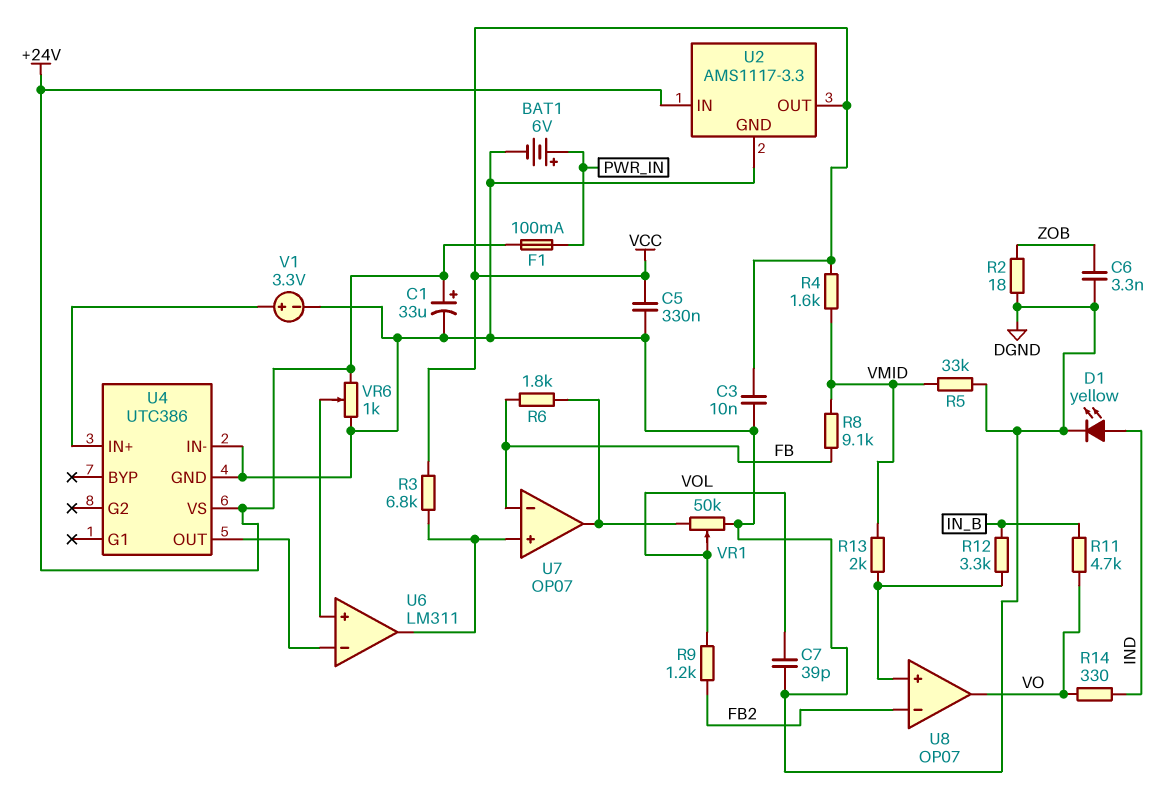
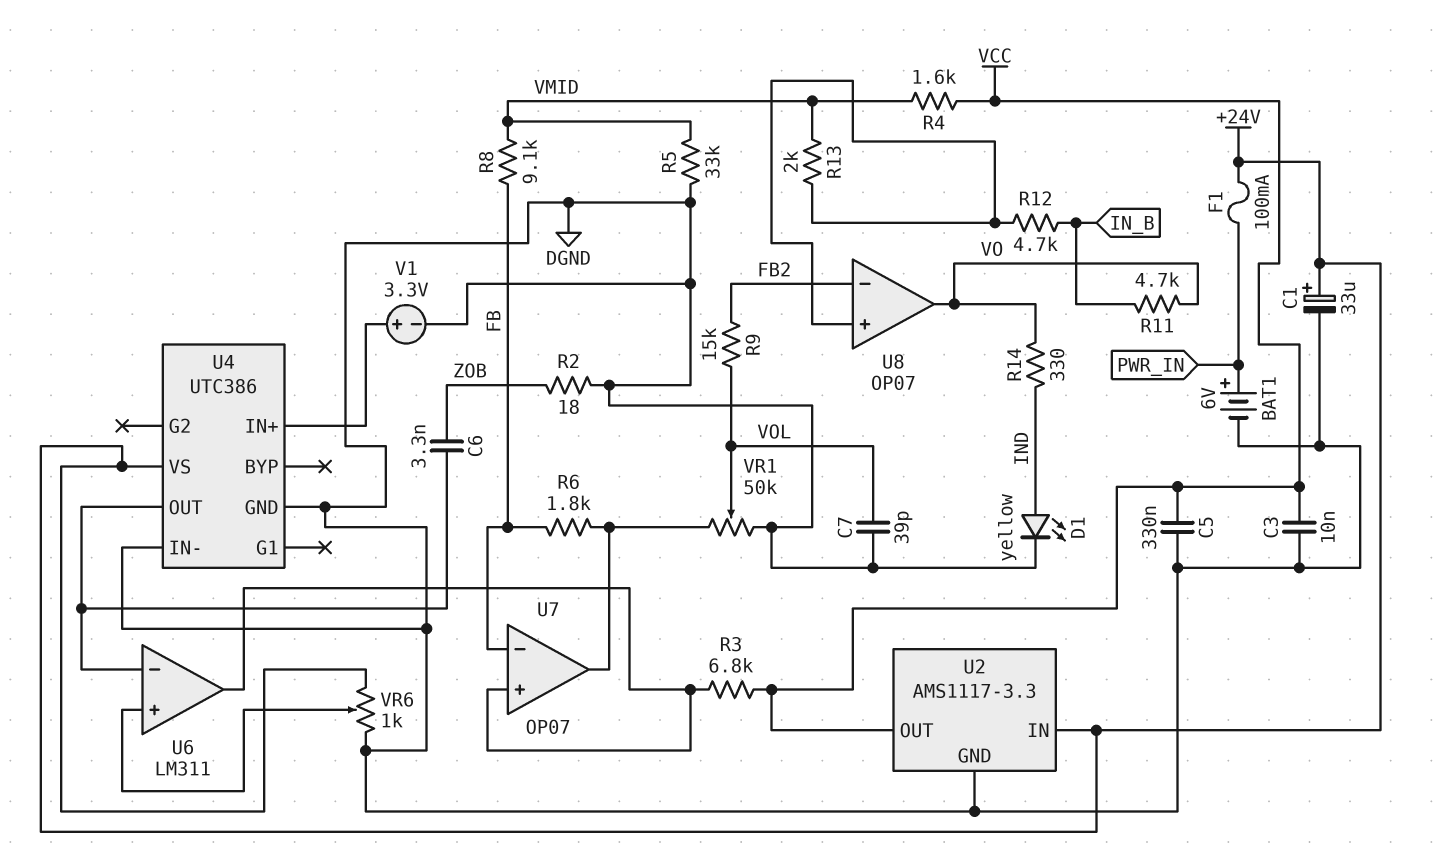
C6: 3.3nF (DGND, ZOB) -> 3.3nF (U4/OUT, ZOB)
R9: 1.2k (FB2, VOL) -> 15k (FB2, VOL)
R12: 3.3k (IN_B, U8/in+) -> 4.7k (IN_B, U8/in+)

